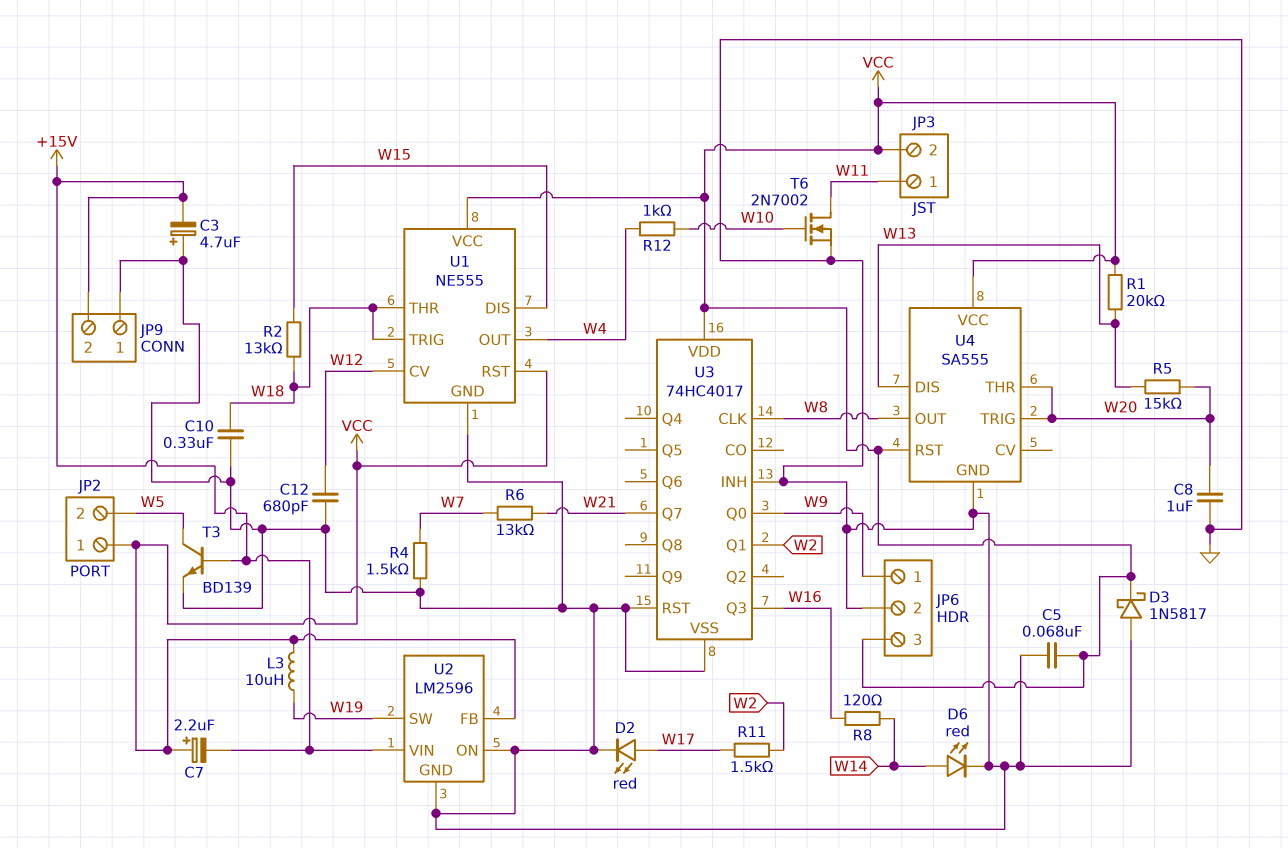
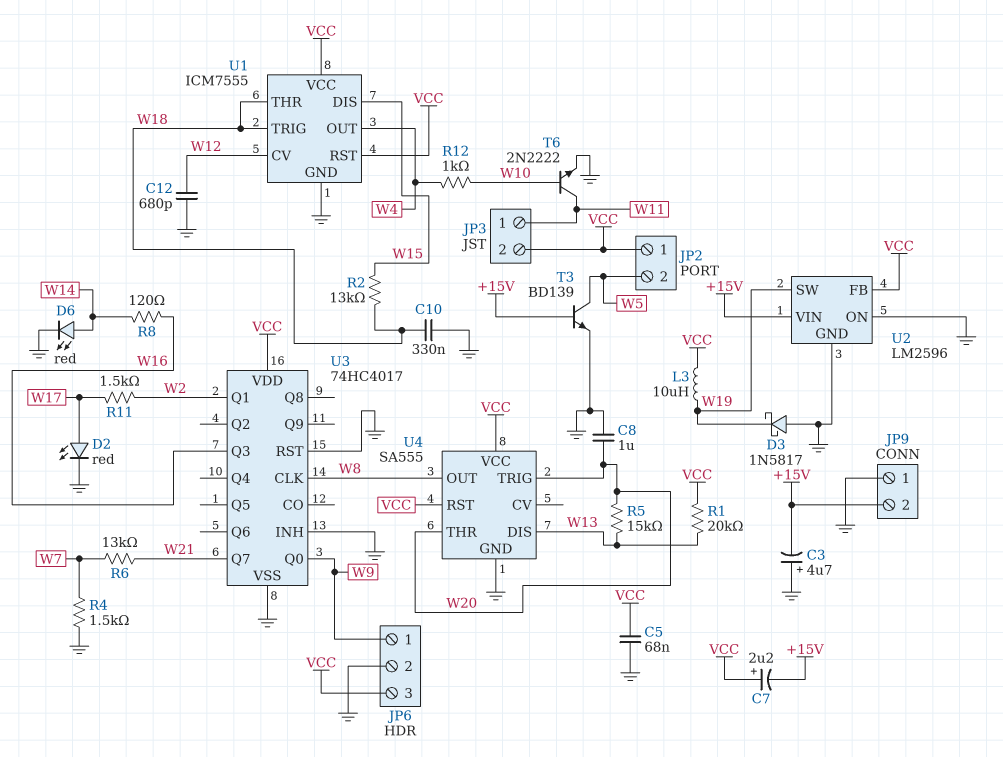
D3: schottky 1N5817 (A GND, K VCC) -> schottky 1N5817 (A GND, K W19)
T6: NMOS 2N7002 (G W10, D W11, S GND) -> NPN 2N2222 (B W10, C W11, E GND)
U1: NE555 -> ICM7555

